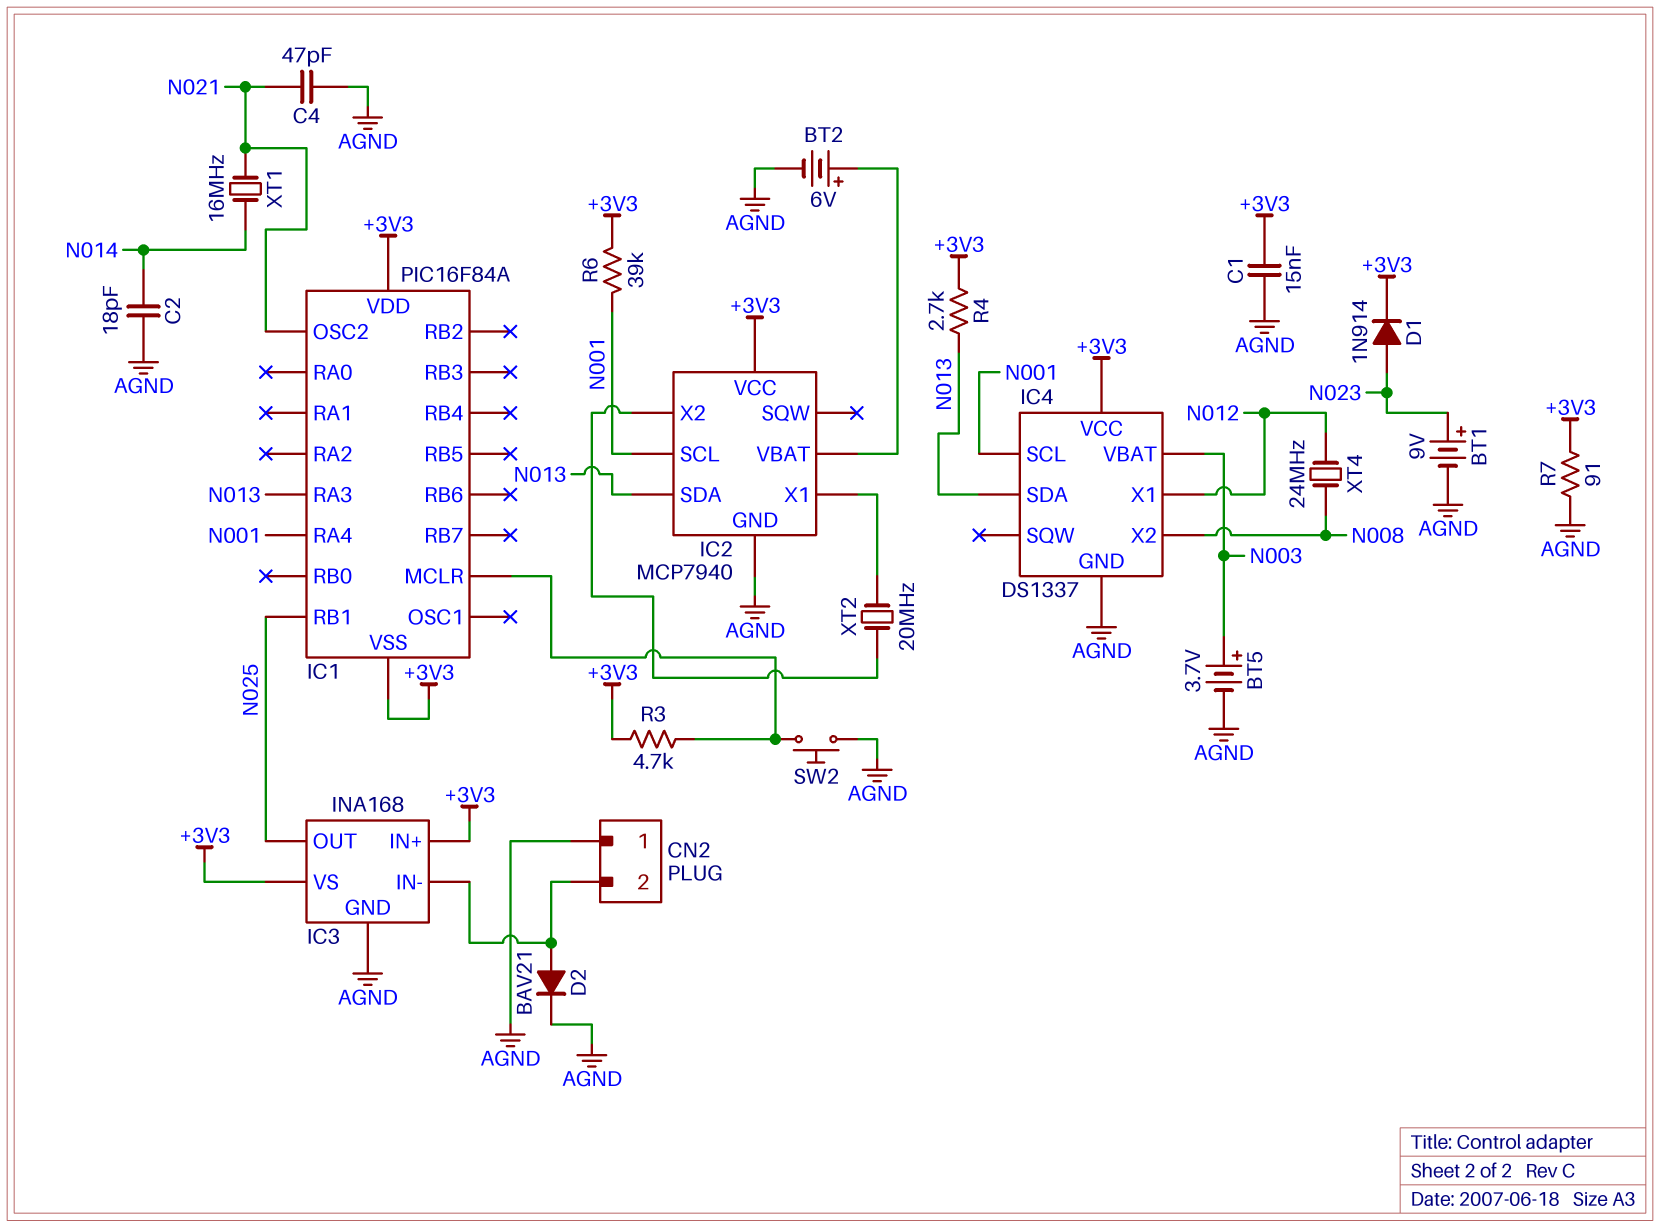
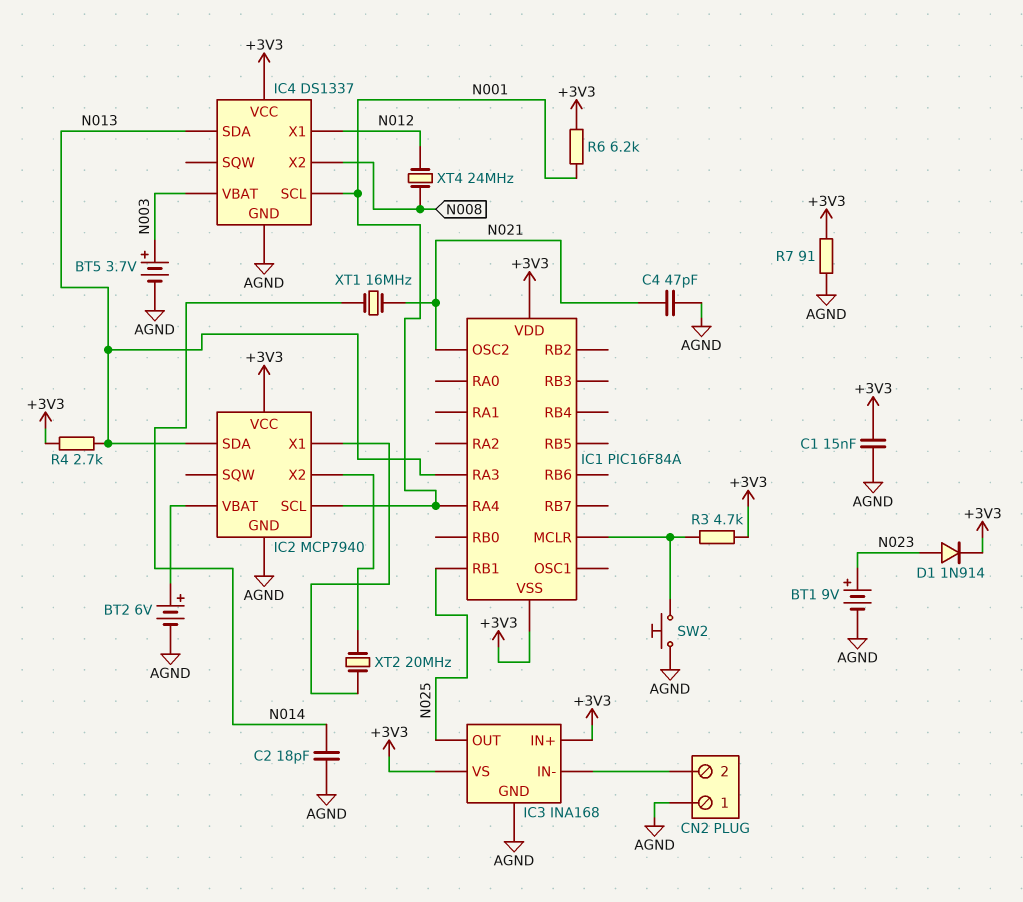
D2: diode BAV21 (A CN2/2, K AGND) -> none
R6: 39k (+3V3, N001) -> 6.2k (+3V3, N001)

